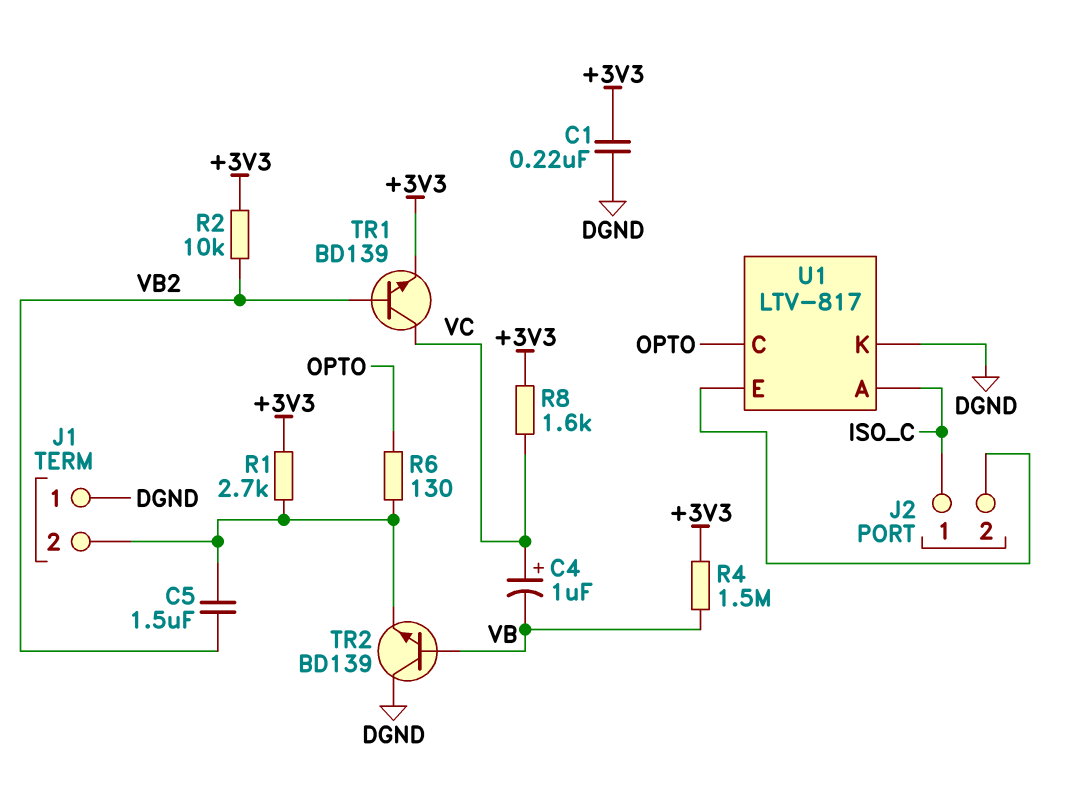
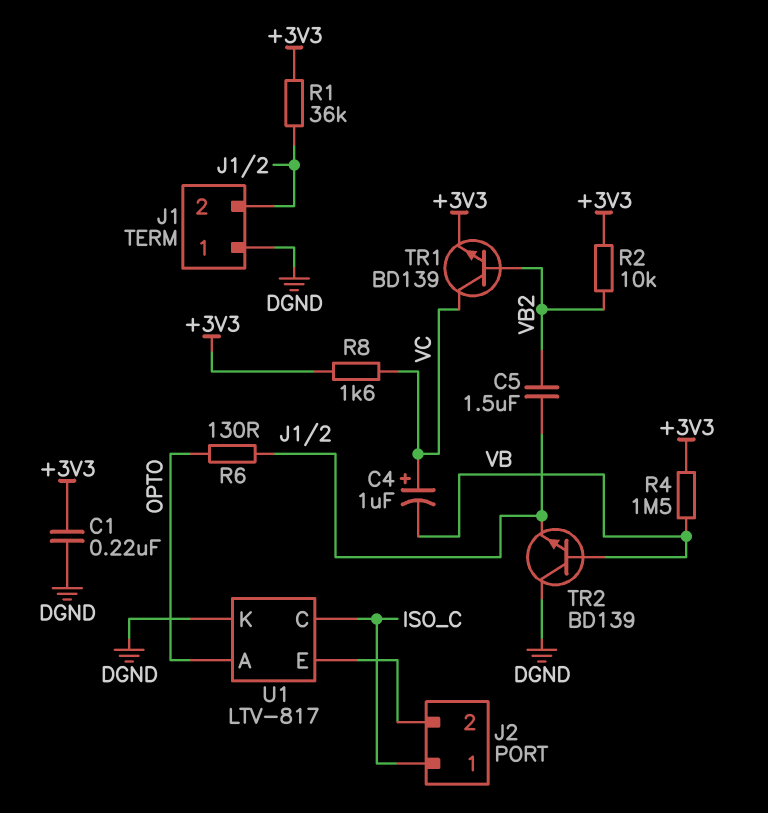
R1: 2.7k (+3V3, J1/2) -> 36k (+3V3, J1/2)
U1 pin A: ISO_C -> OPTO
U1 pin C: OPTO -> ISO_C

